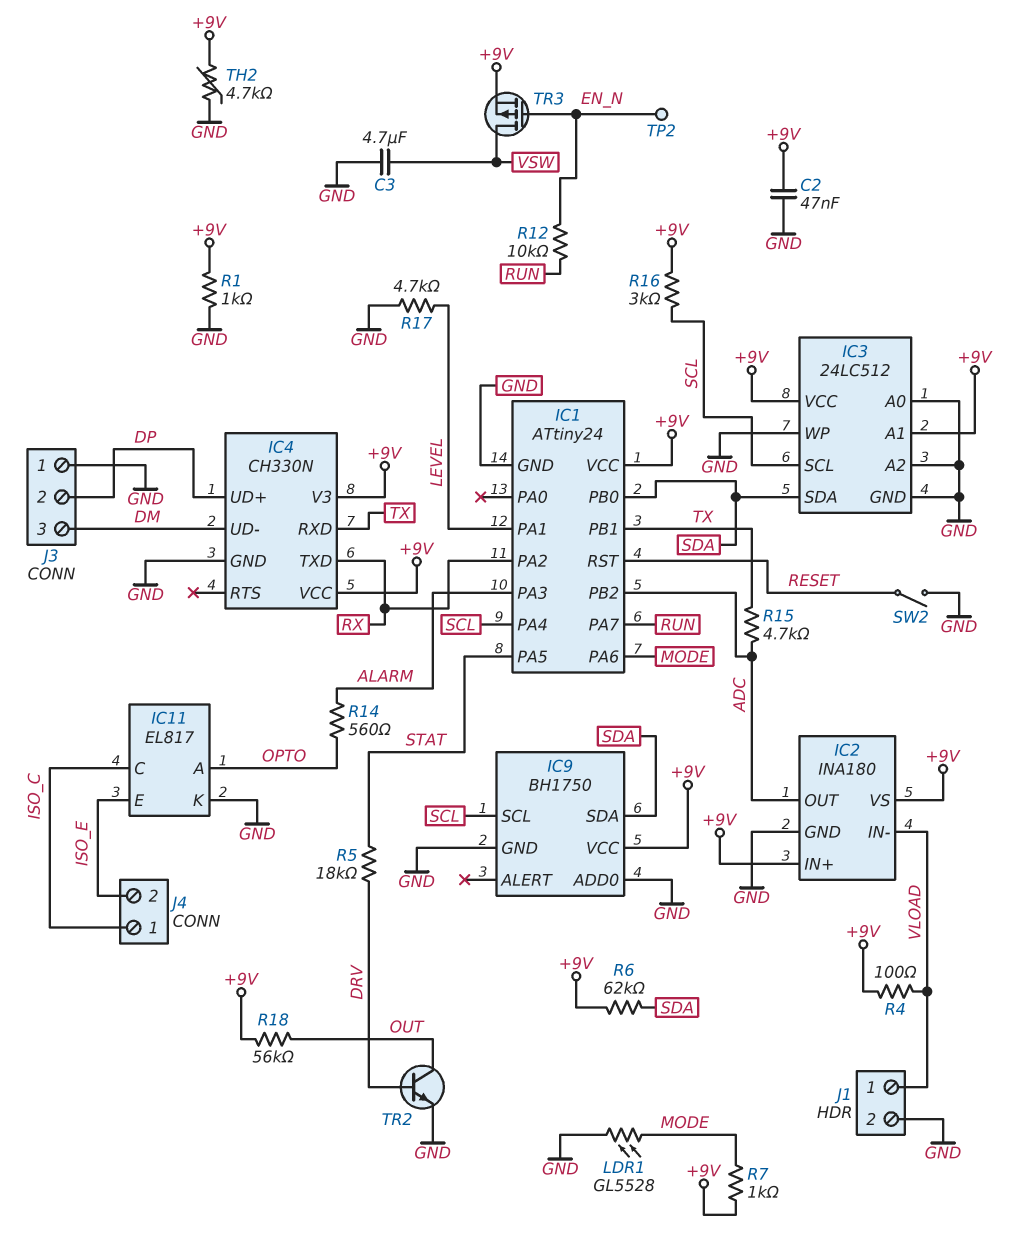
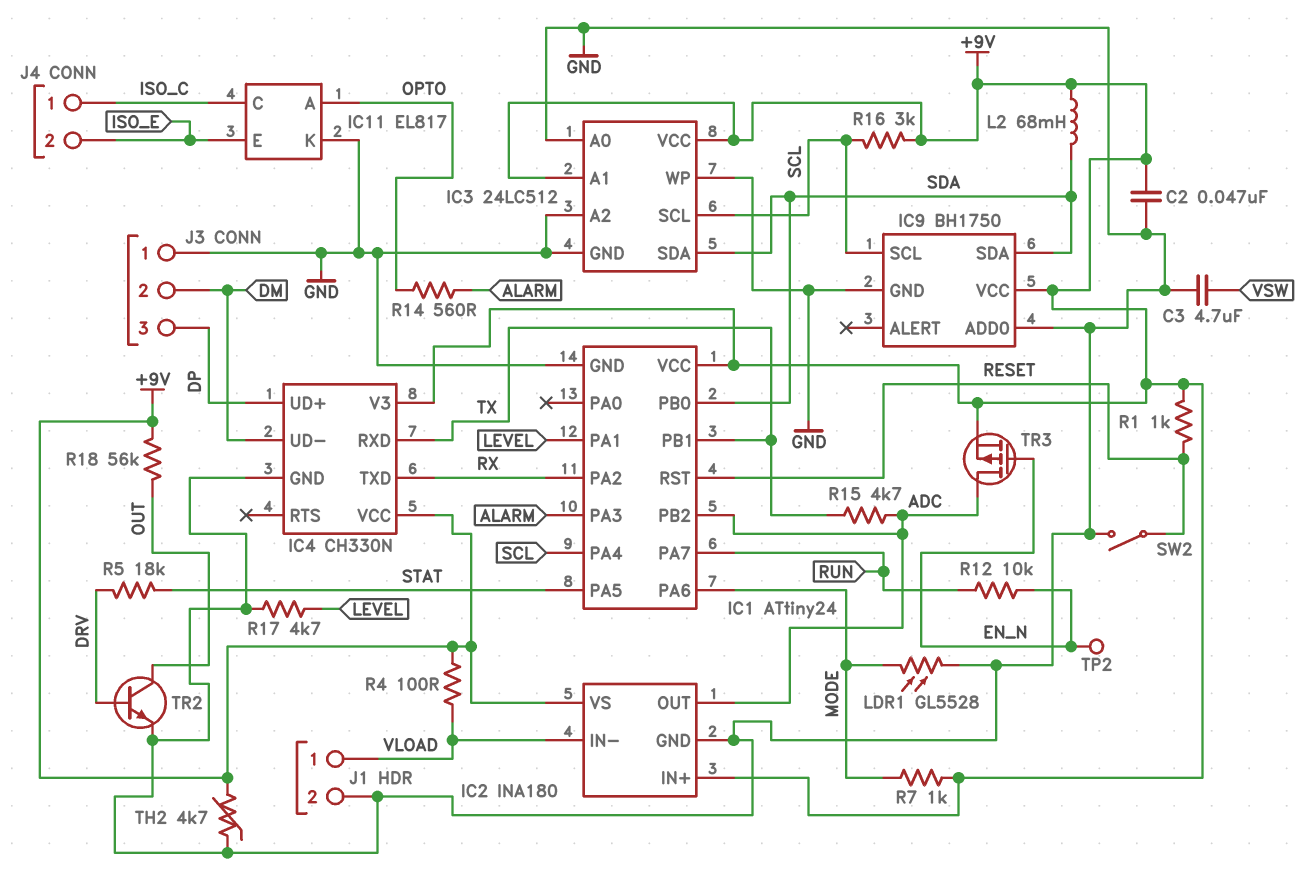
J3 pin 2: DP -> DM
J3 pin 3: DM -> DP
L2: none -> 68mH (+9V, SDA)
R1: 1k (+9V, GND) -> 1k (+9V, RESET)
R6: 62k (+9V, SDA) -> none
TR3: PMOS (G EN_N, D VSW, S +9V) -> PMOS (G EN_N, D ADC, S +9V)

